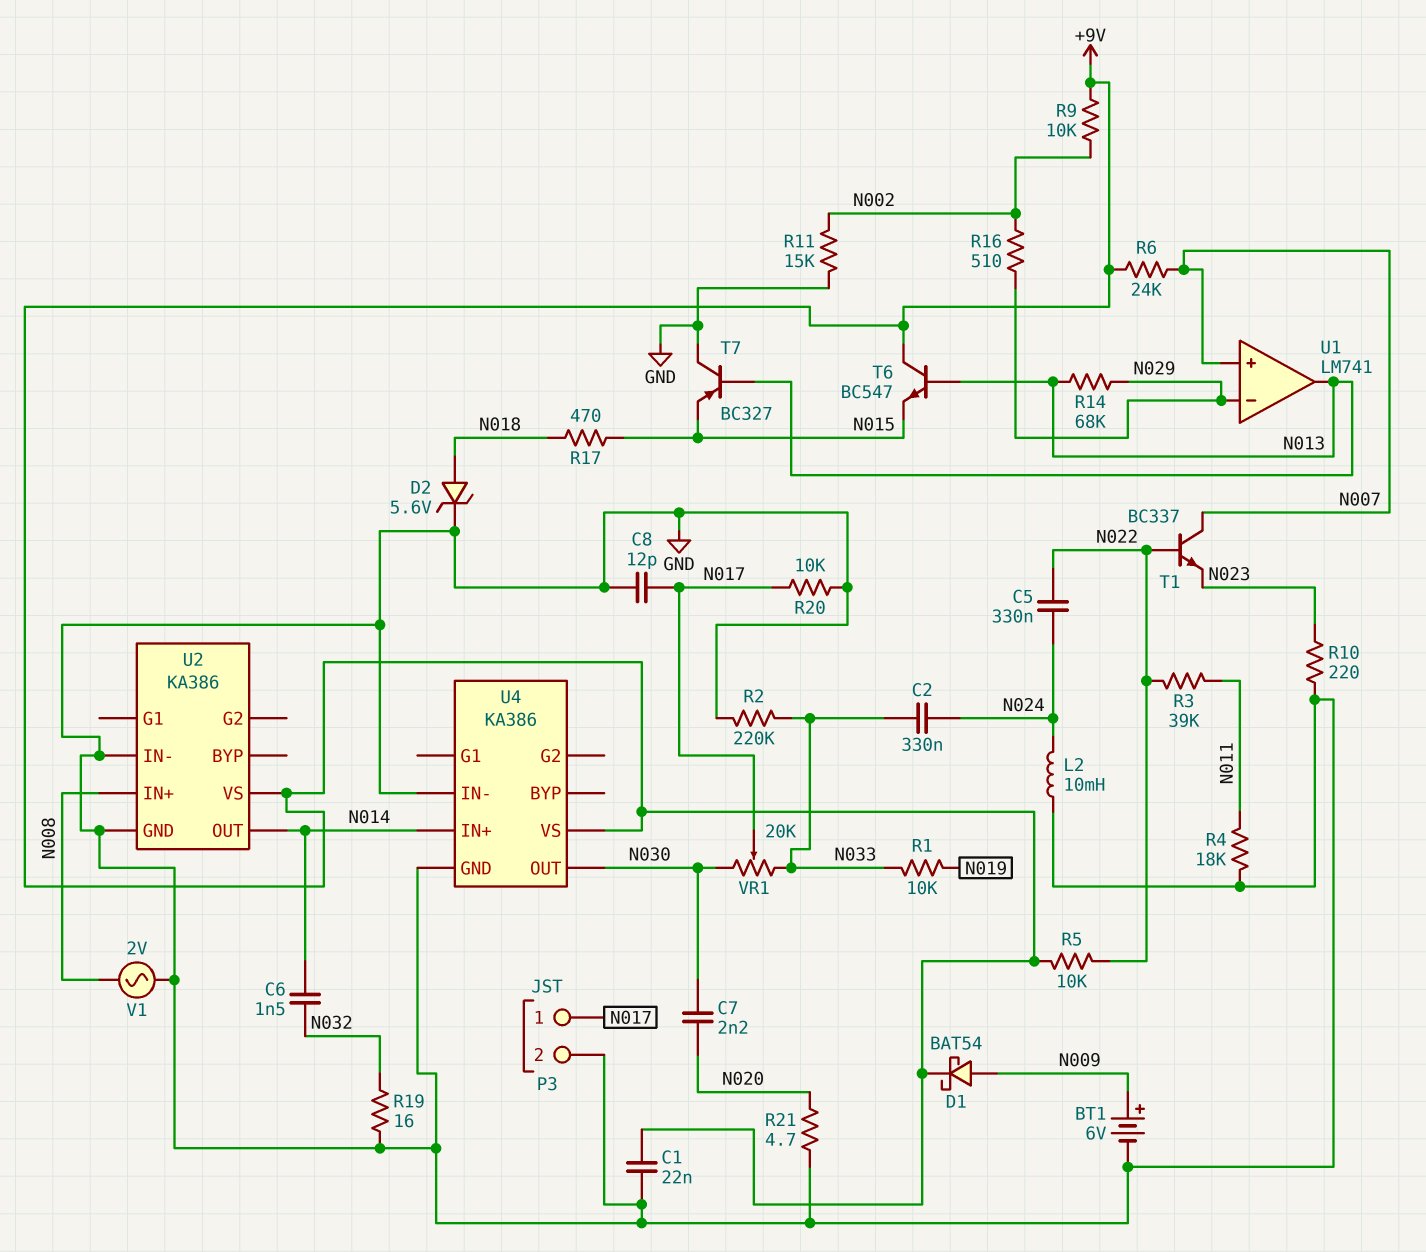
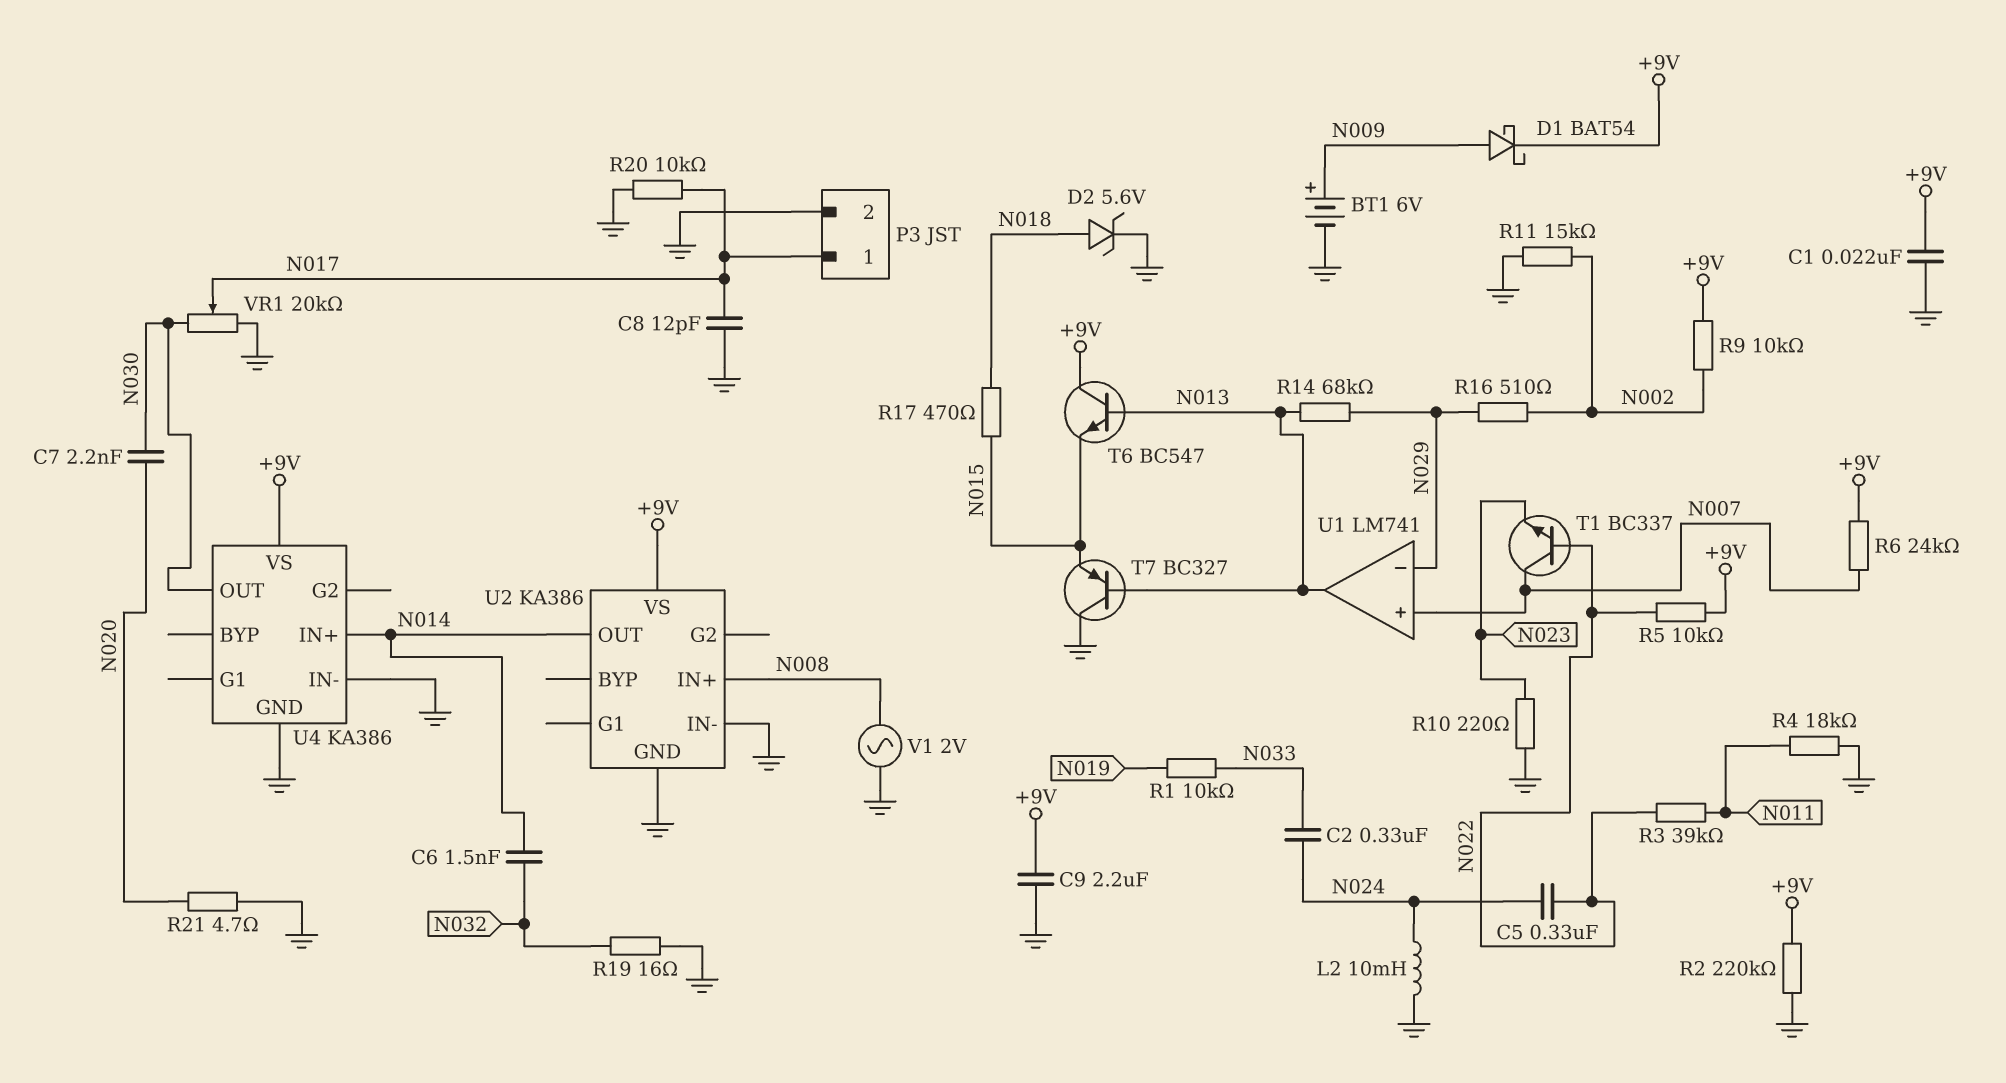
C9: none -> 2.2uF (+9V, GND)
R2: 220k (GND, N033) -> 220k (+9V, GND)
VR1: 20k (N030, N033, wiper N017) -> 20k (GND, N030, wiper N017)

